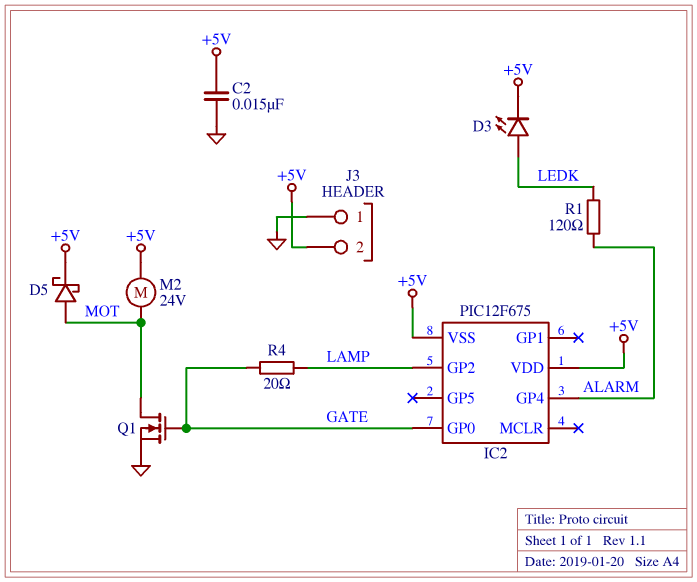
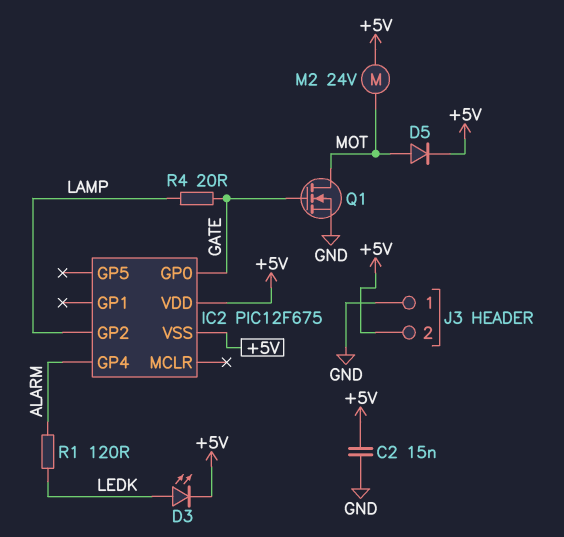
D5: schottky (A MOT, K +5V) -> diode (A MOT, K +5V)

